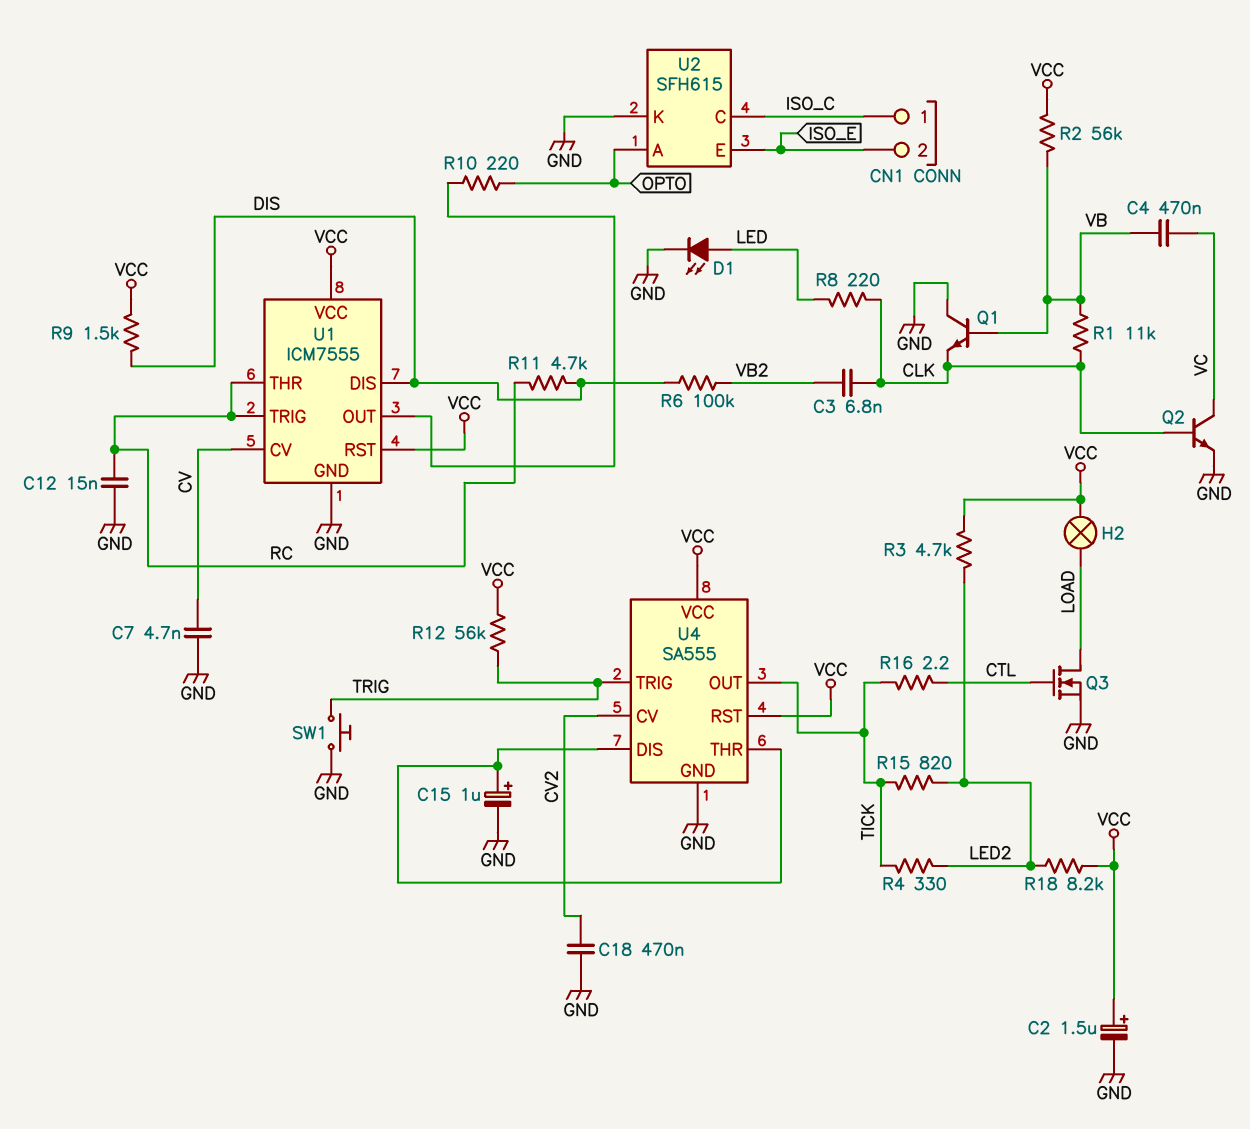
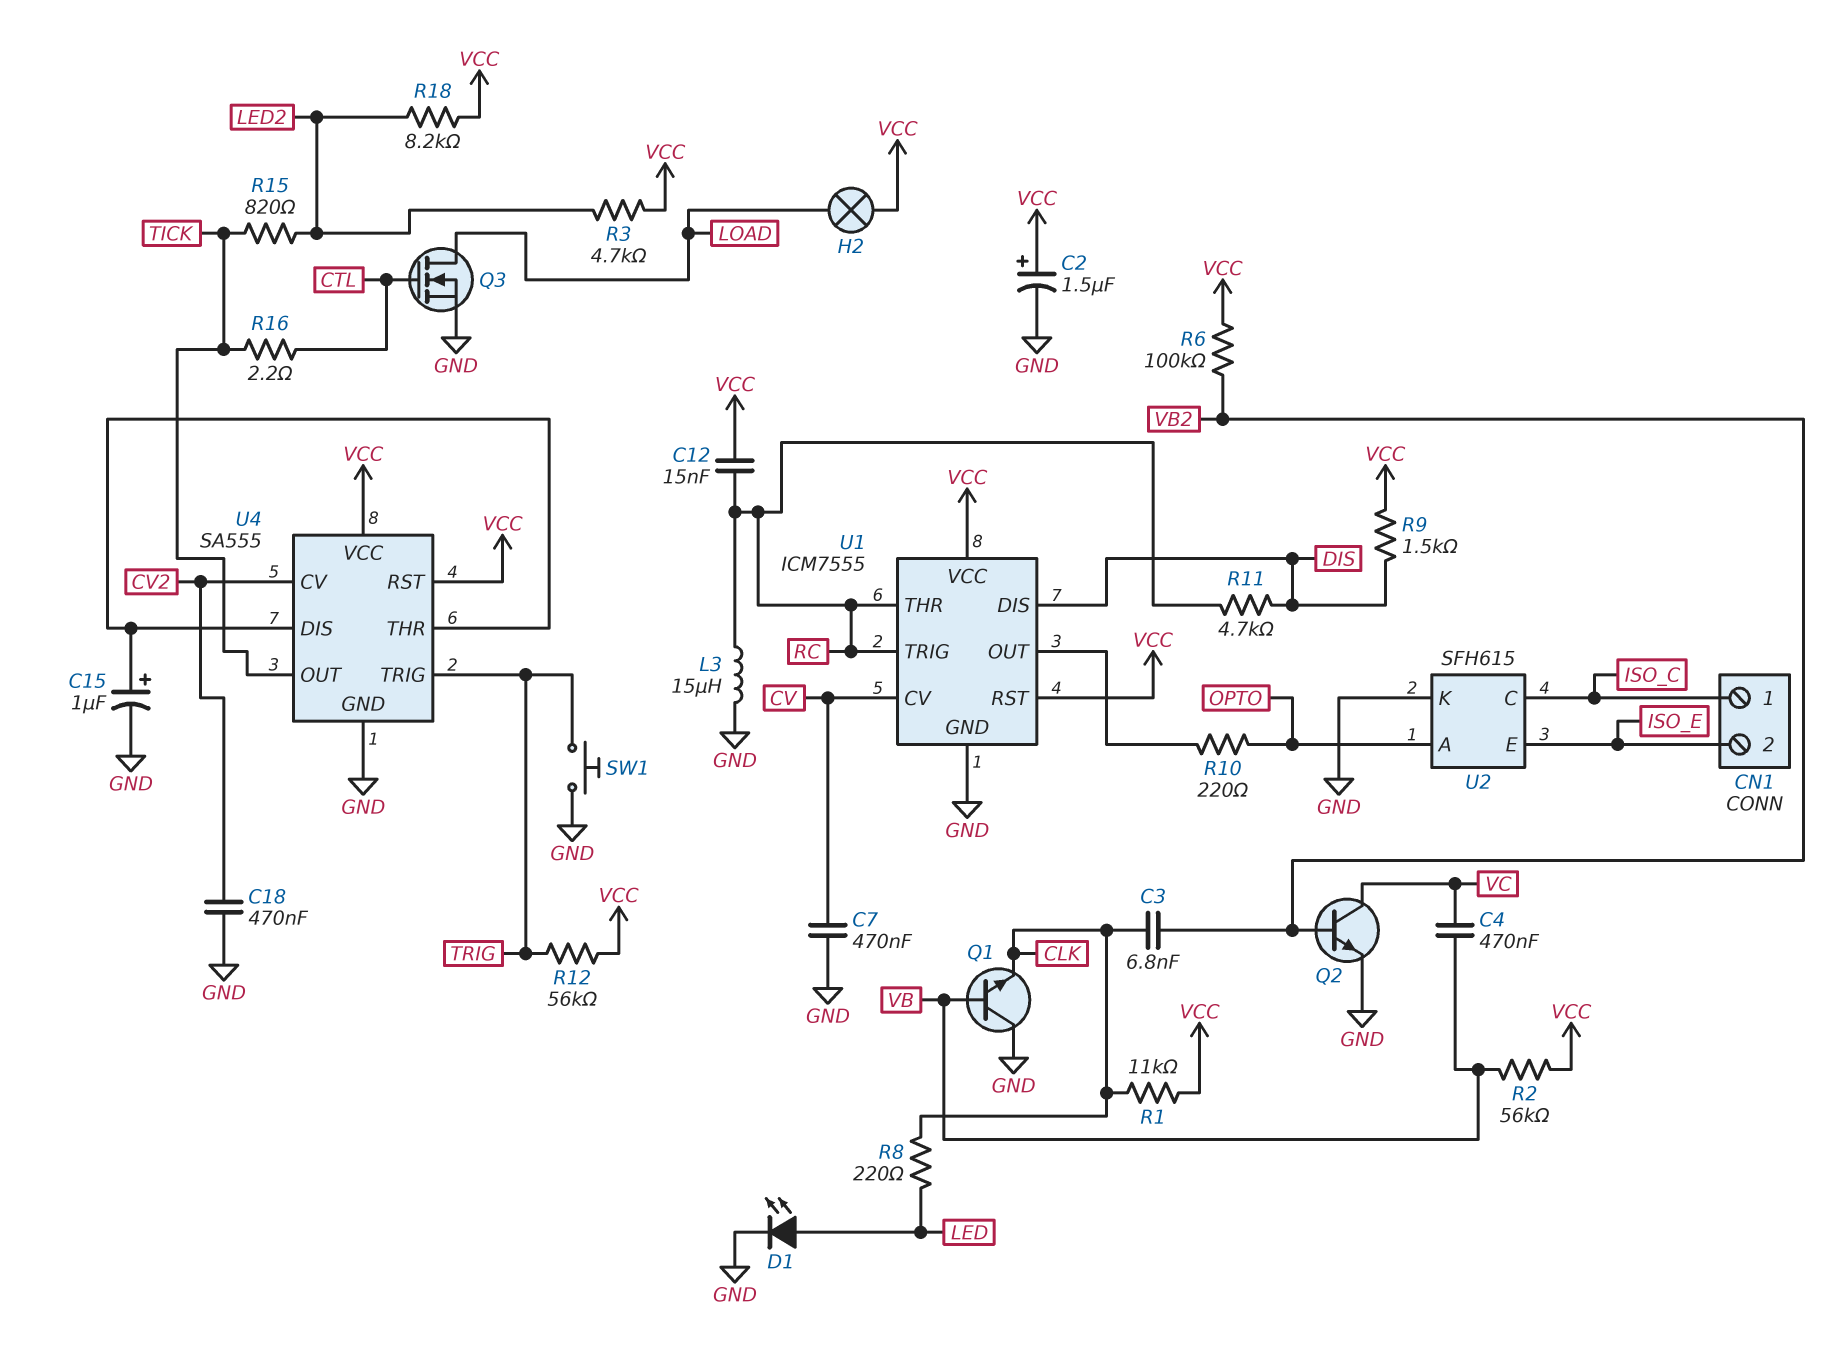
C7: 4.7nF (CV, GND) -> 470nF (CV, GND)
C12: 15nF (GND, RC) -> 15nF (RC, VCC)
L3: none -> 15uH (GND, RC)
Q2: NPN (B CLK, C VC, E GND) -> NPN (B VB2, C VC, E GND)
R1: 11k (CLK, VB) -> 11k (CLK, VCC)
R4: 330 (LED2, TICK) -> none
R6: 100k (DIS, VB2) -> 100k (VB2, VCC)

